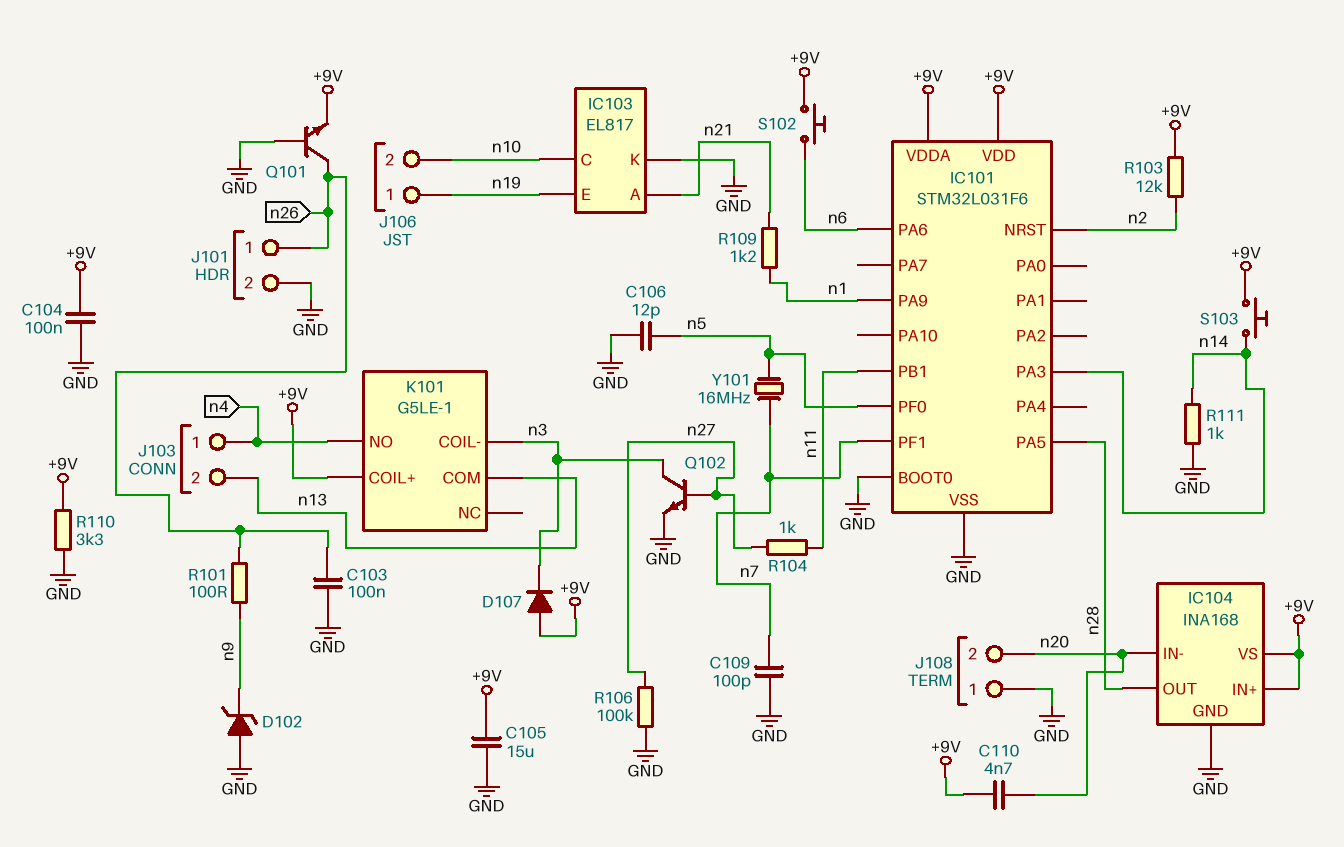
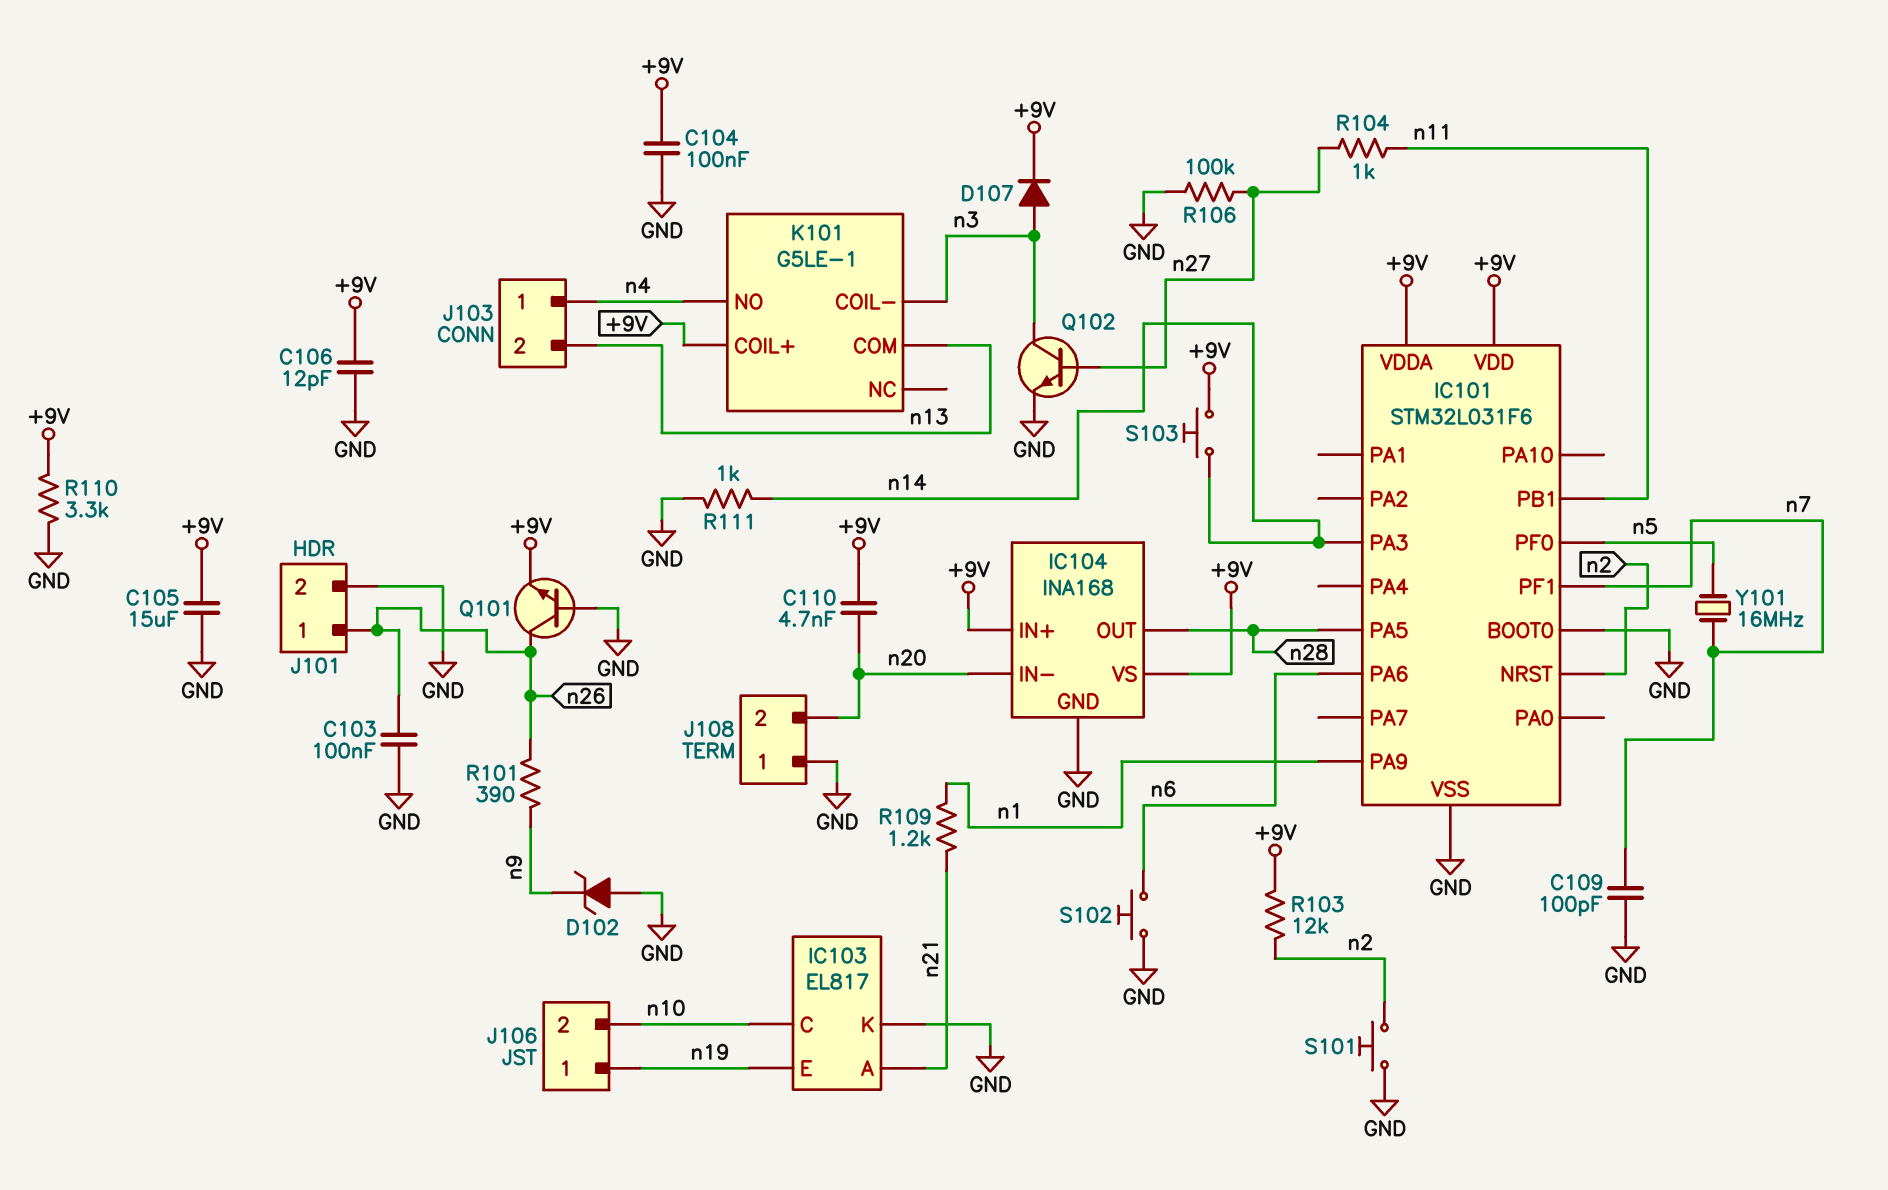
C106: 12pF (GND, n5) -> 12pF (+9V, GND)
D107: diode (A +9V, K n3) -> diode (A n3, K +9V)
R101: 100 (n9, n26) -> 390 (n9, n26)
S101: none -> button (GND, n2)
S102: button (+9V, n6) -> button (GND, n6)

